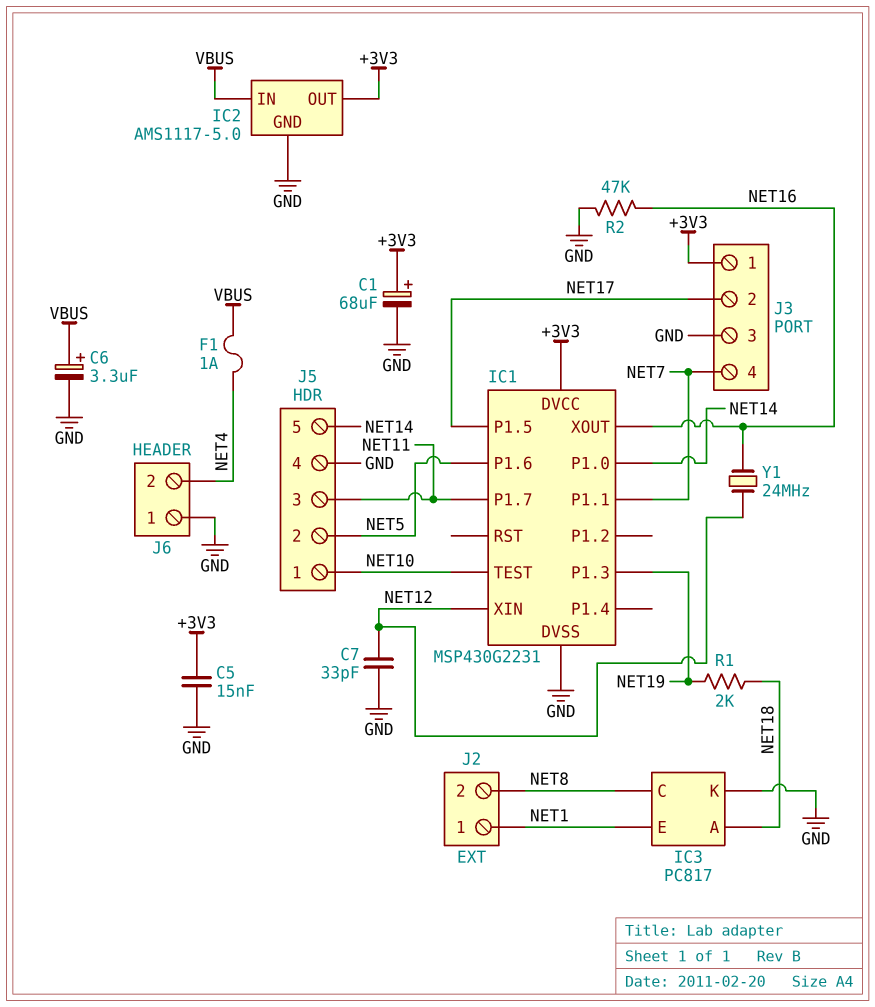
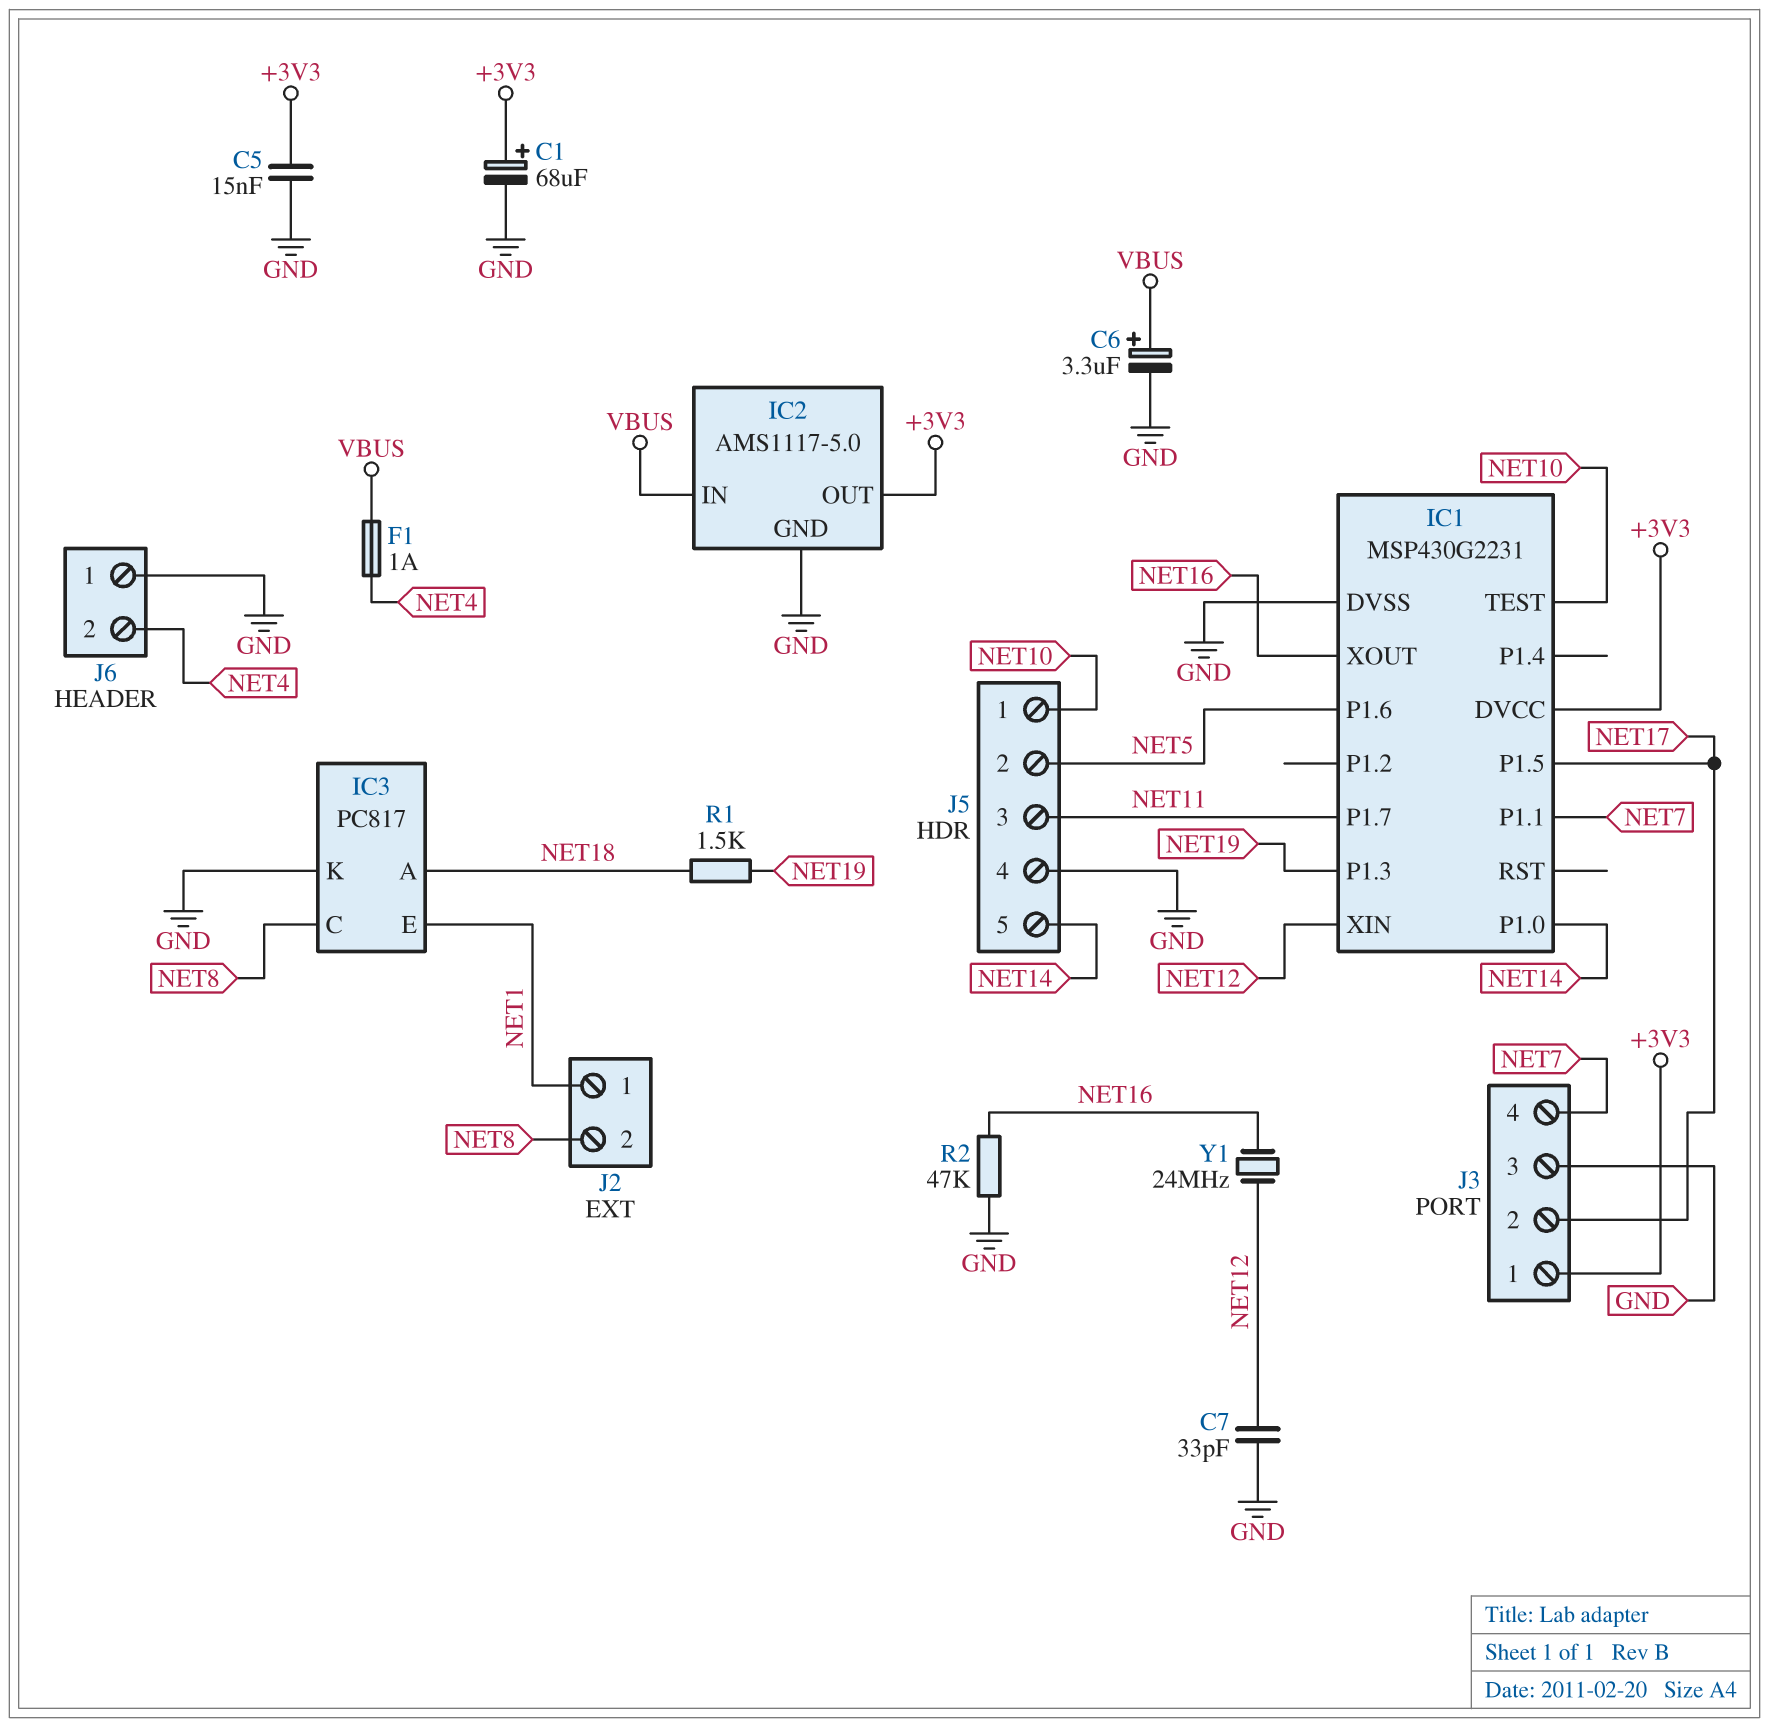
R1: 2k (NET18, NET19) -> 1.5k (NET18, NET19)

